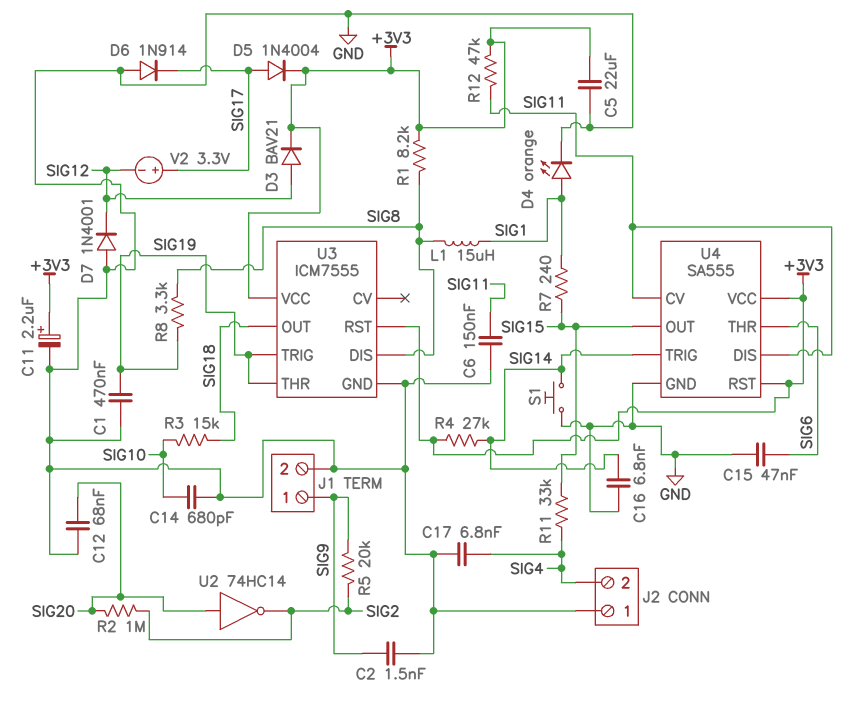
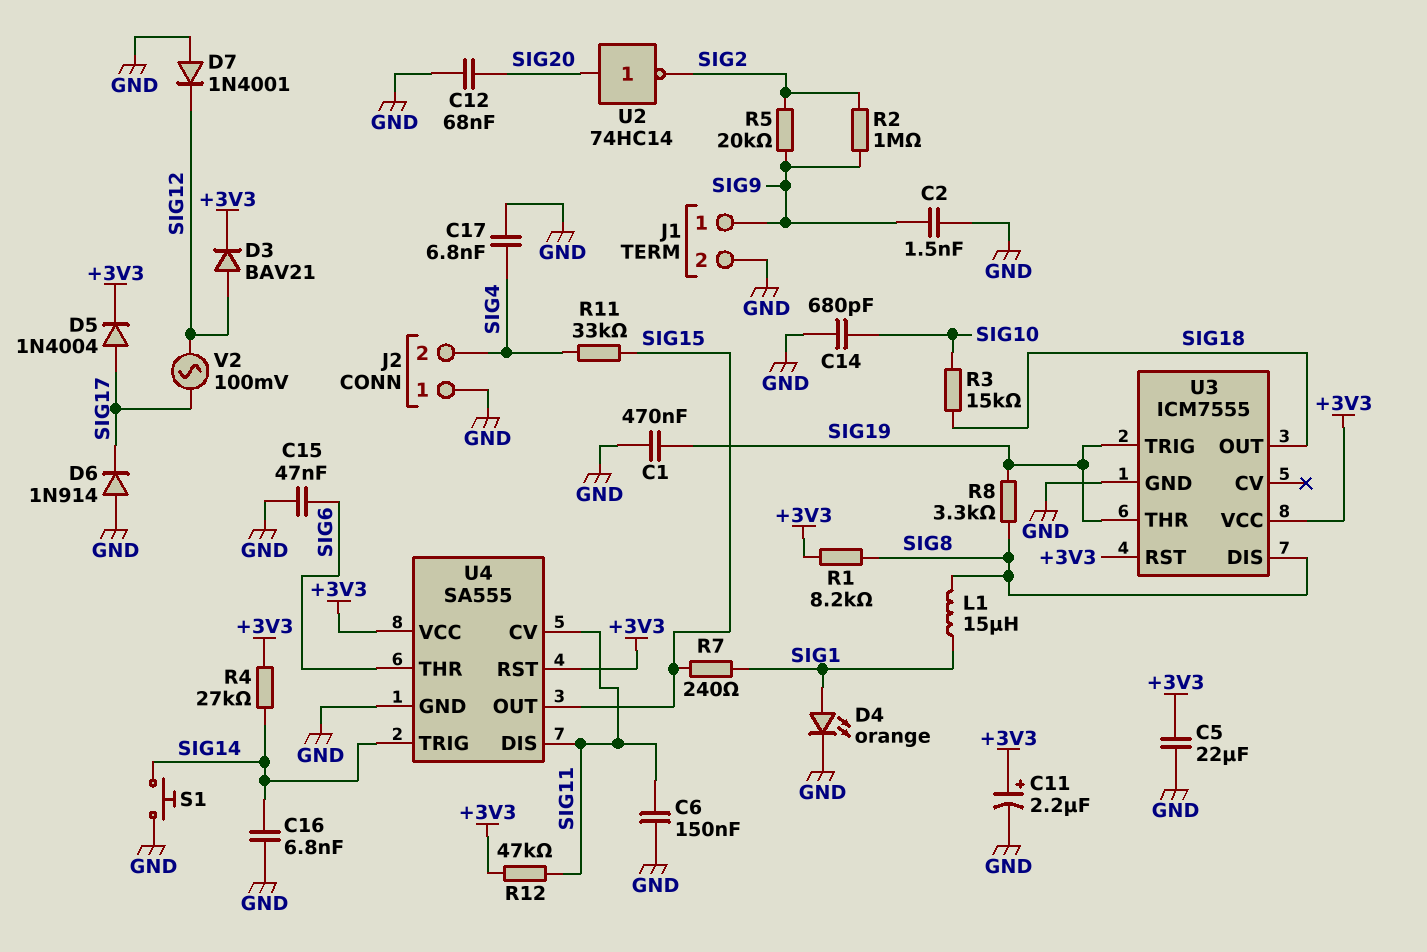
R2: 1M (SIG2, SIG20) -> 1M (SIG2, SIG9)
V2: 3.3V (plus SIG17, minus SIG12) -> AC 100mV (SIG12, SIG17)

